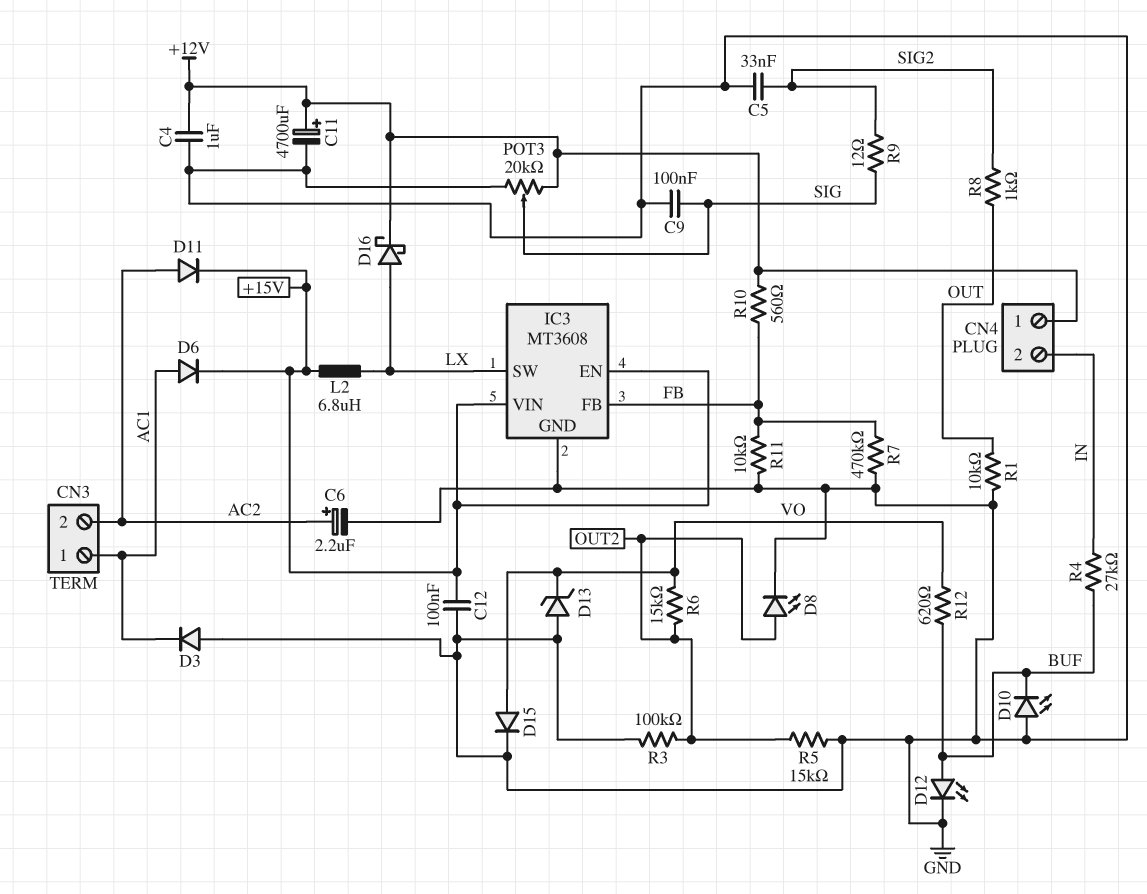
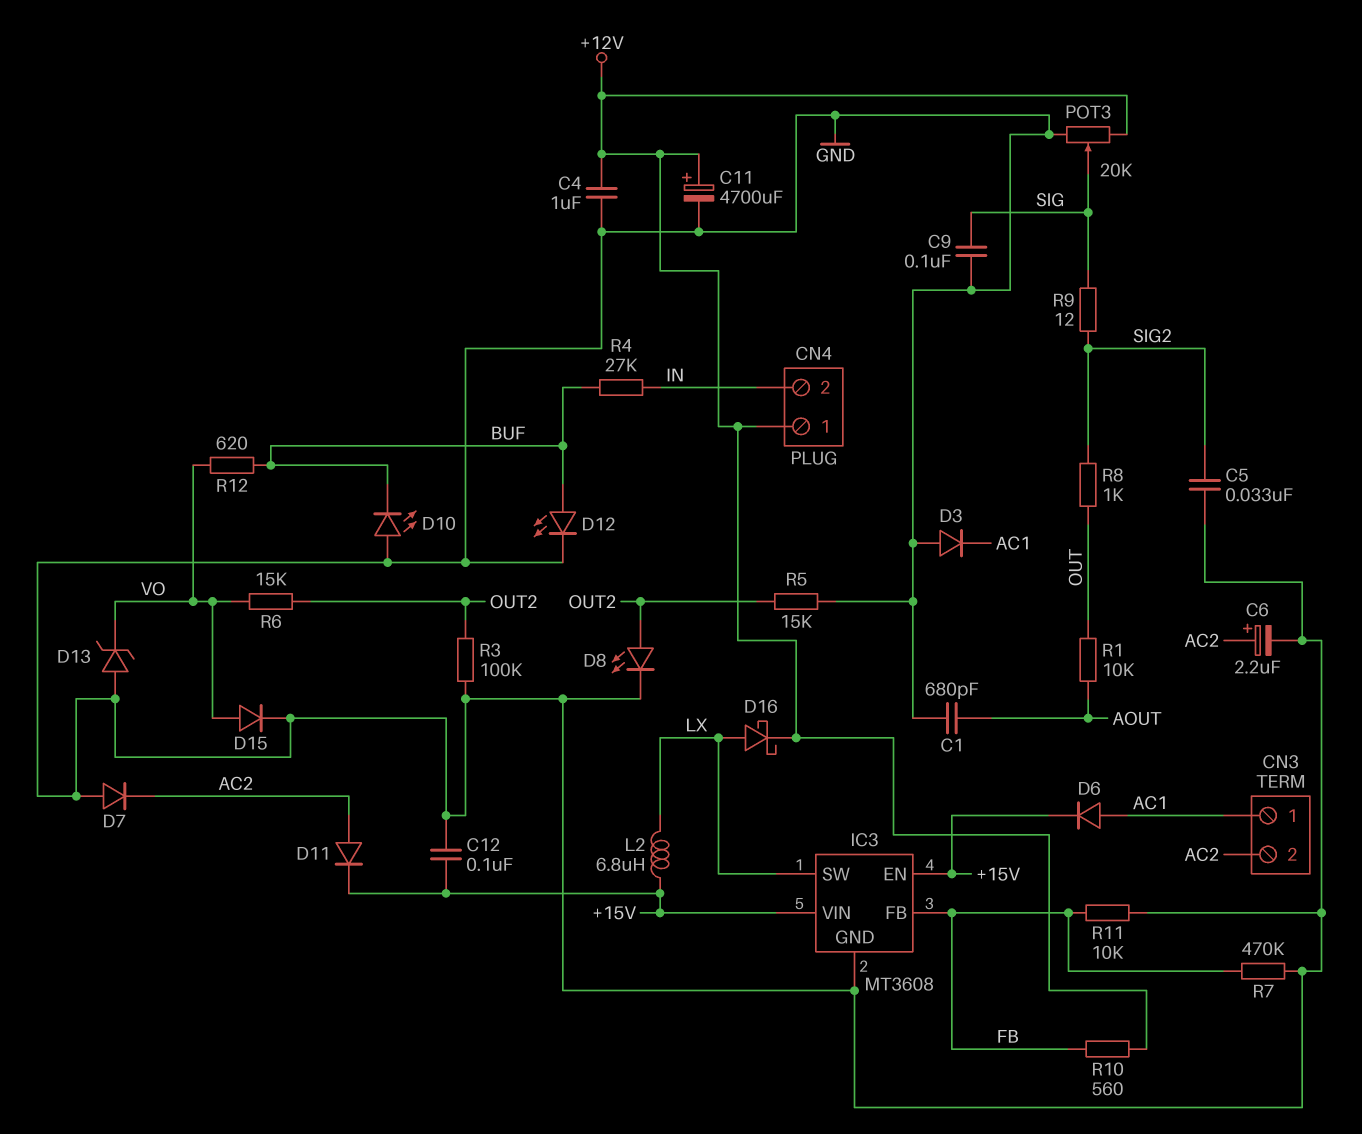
C1: none -> 680pF (AOUT, GND)
D7: none -> diode (A GND, K AC2)
R1: 10k (GND, OUT) -> 10k (AOUT, OUT)

